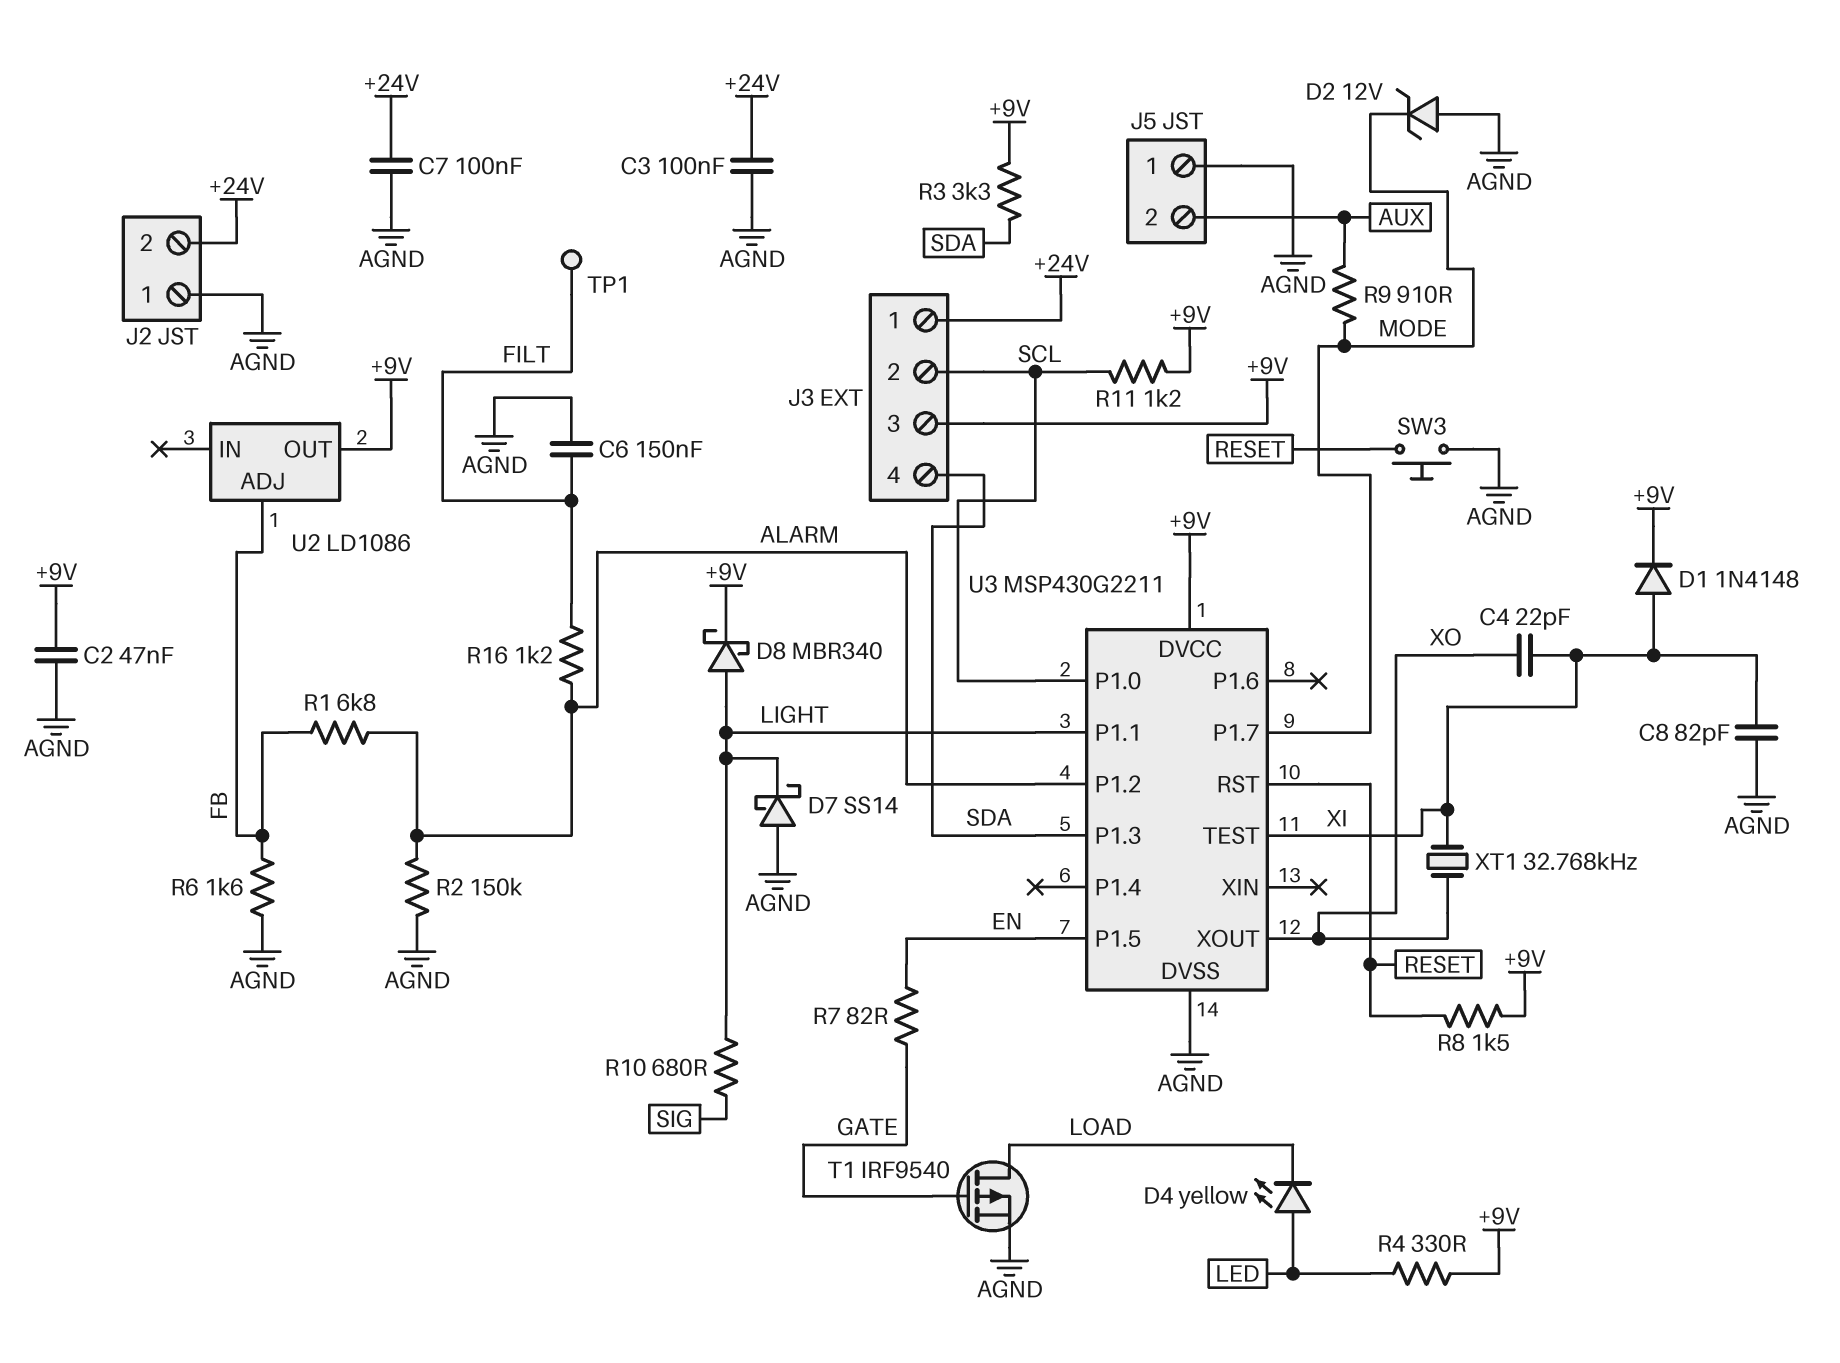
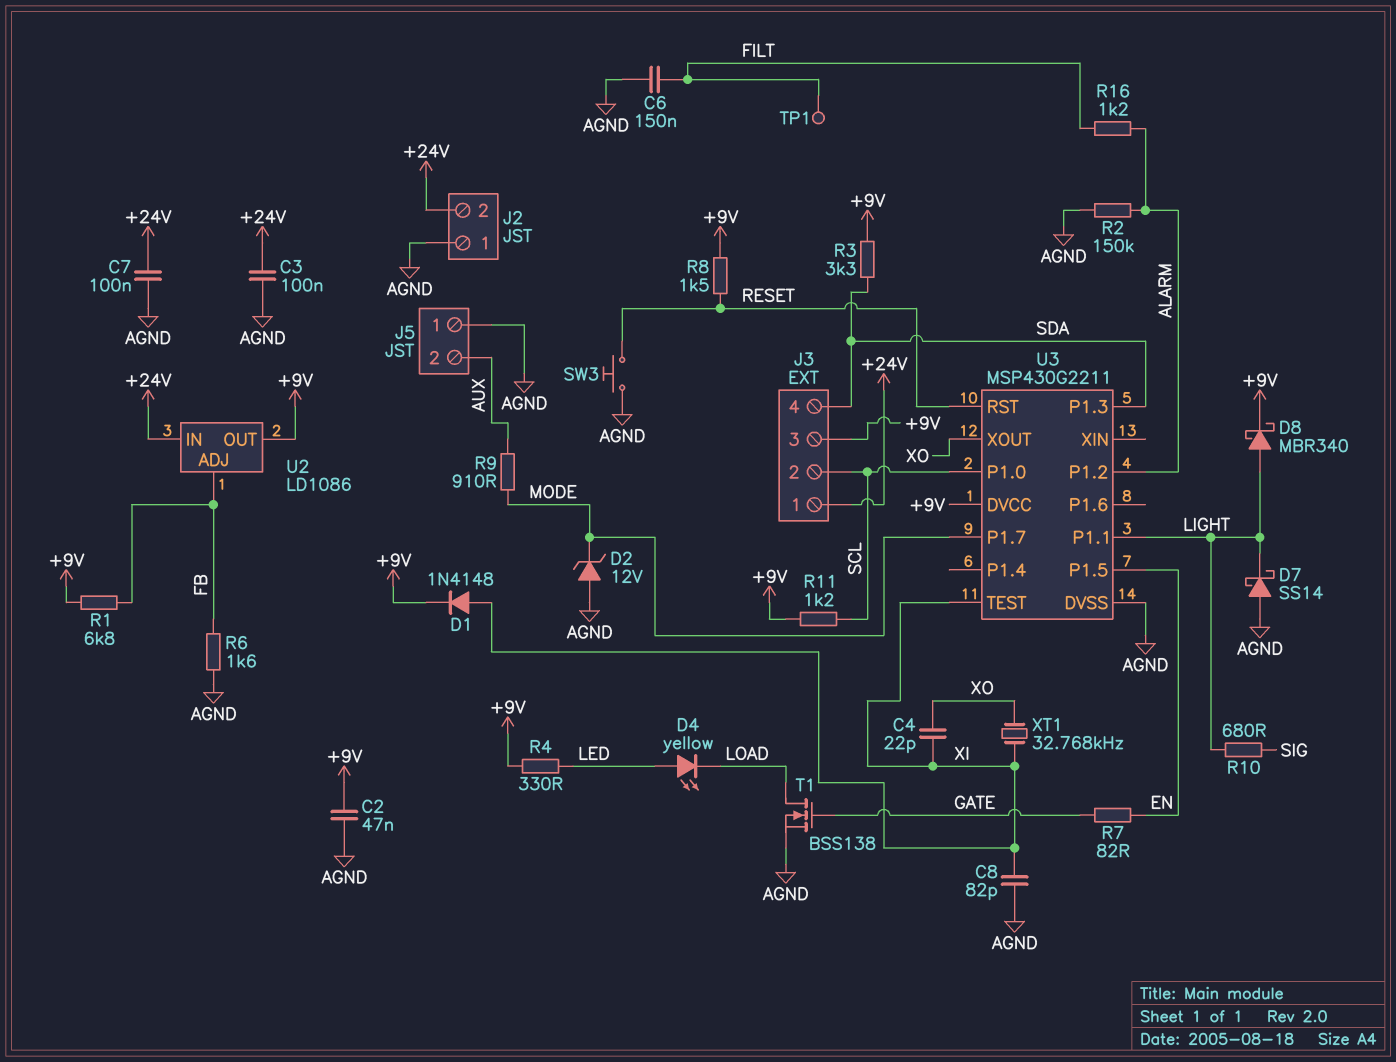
R1: 6.8k (ALARM, FB) -> 6.8k (+9V, FB)
T1: PMOS IRF9540 (G GATE, D LOAD, S AGND) -> NMOS BSS138 (G GATE, D LOAD, S AGND)
U2 pin IN: none -> +24V

